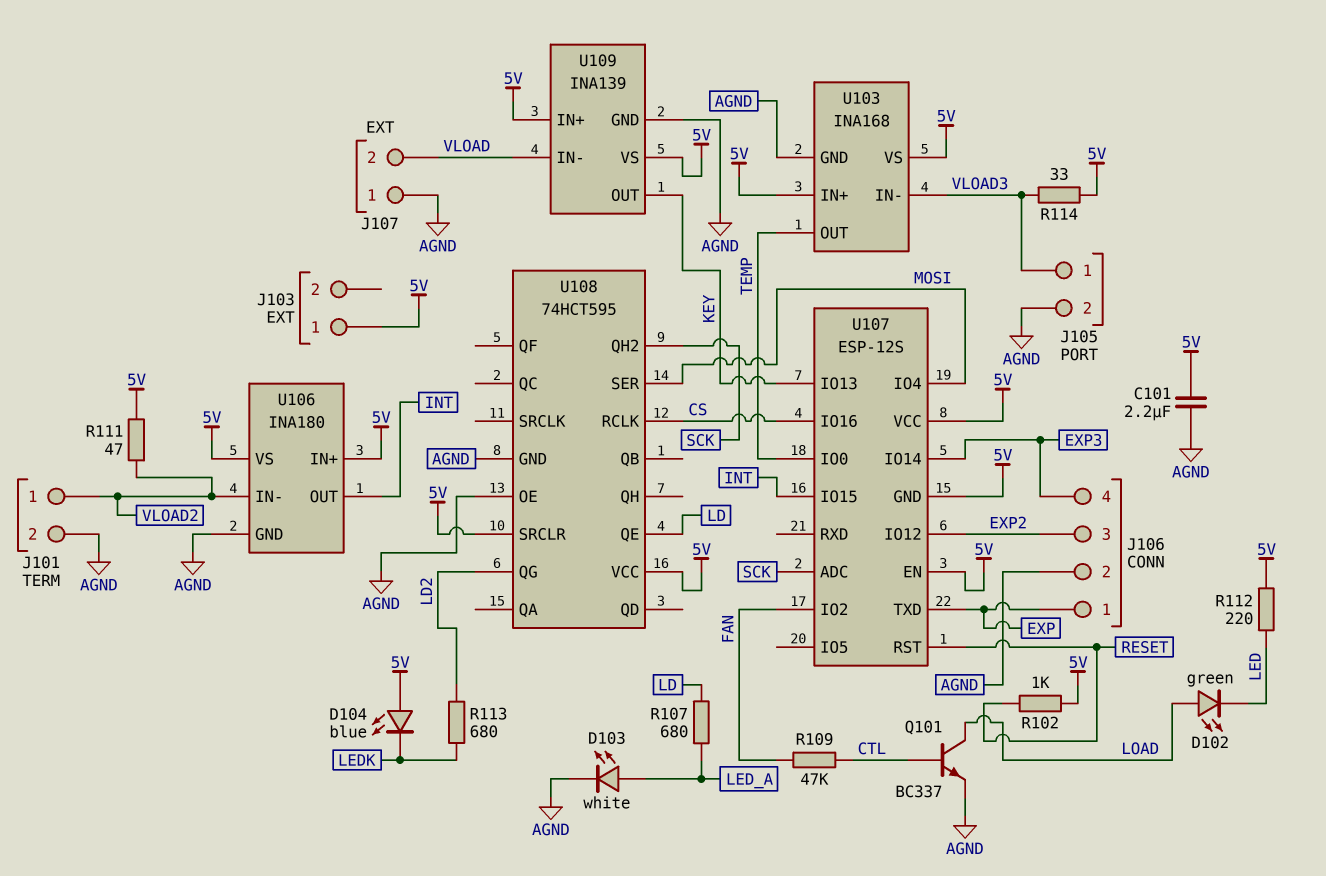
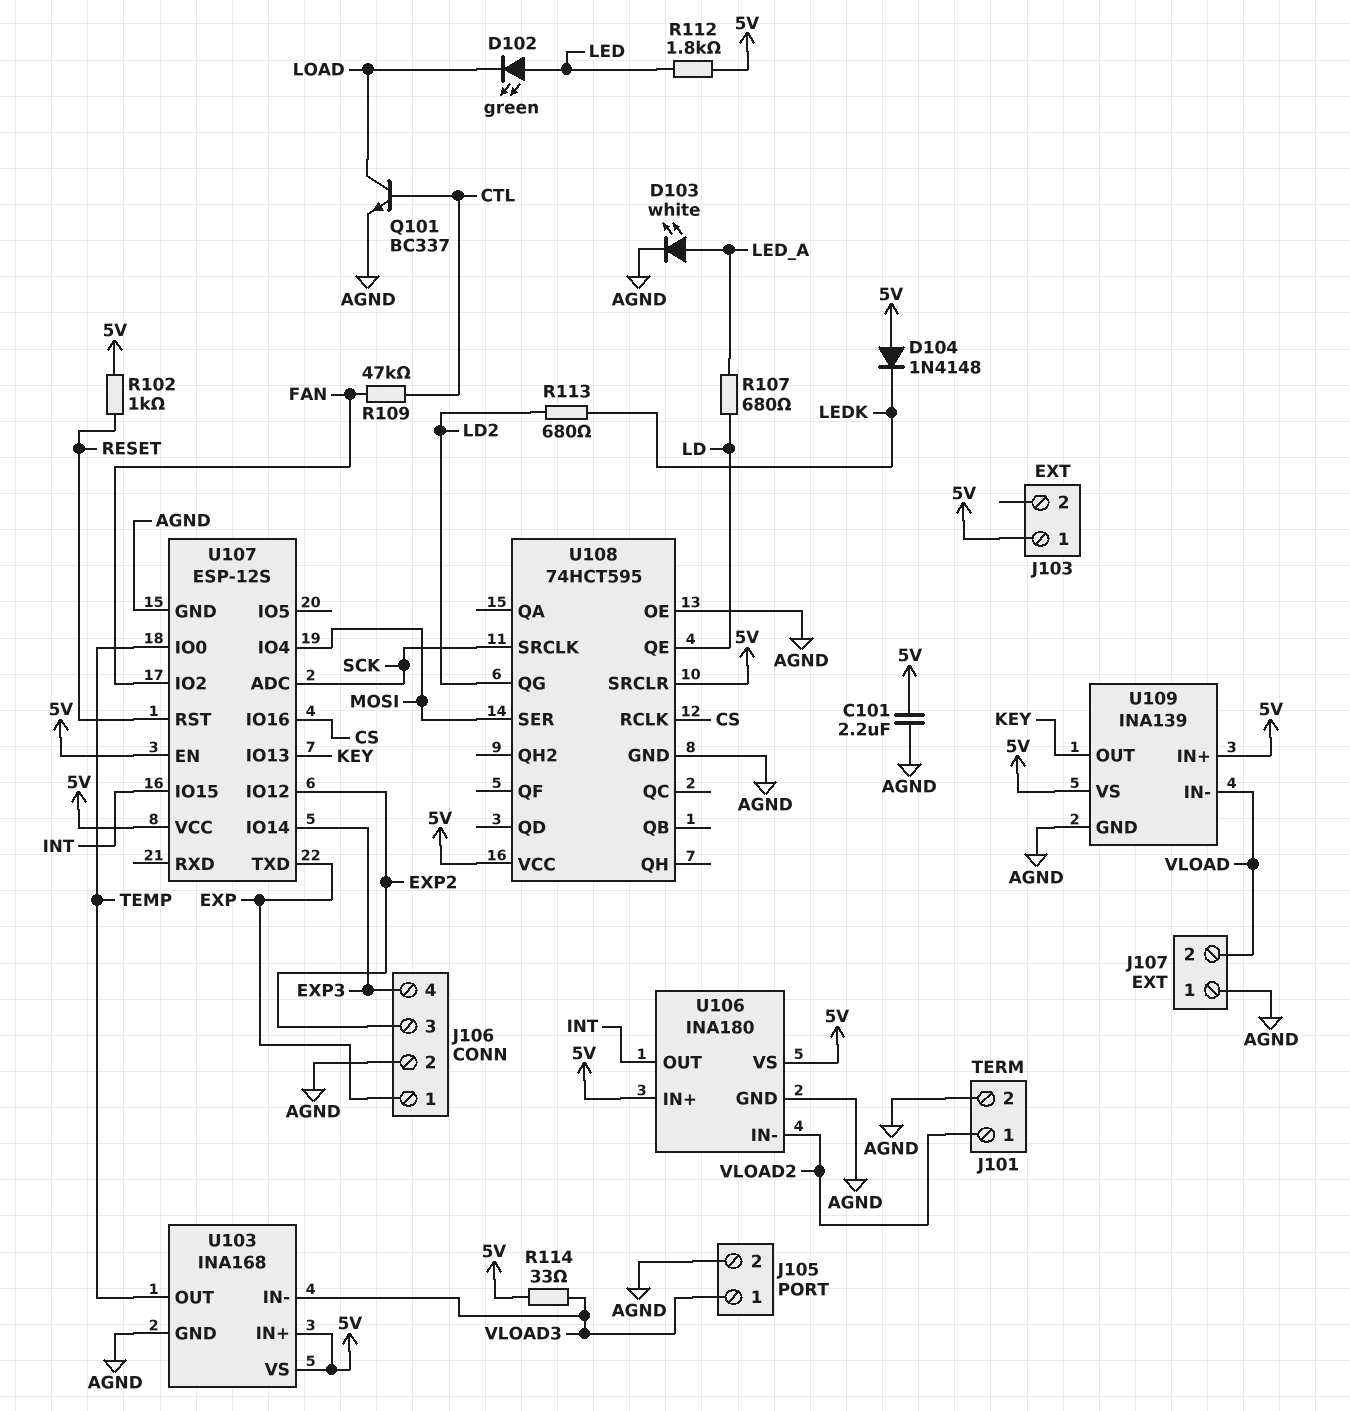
D102: LED green (A LOAD, K LED) -> LED green (A LED, K LOAD)
D104: LED blue (A 5V, K LEDK) -> diode 1N4148 (A 5V, K LEDK)
R111: 47 (5V, VLOAD2) -> none
R112: 220 (5V, LED) -> 1.8k (5V, LED)
U107 pin GND: 5V -> AGND
U108 pin QH2: SCK -> none
U108 pin SRCLK: none -> SCK

